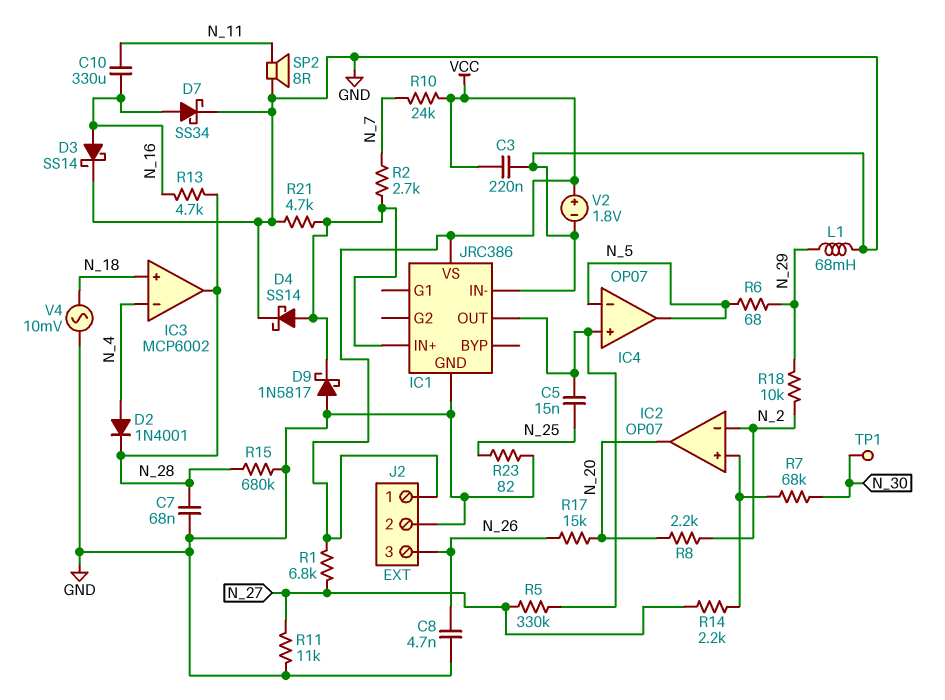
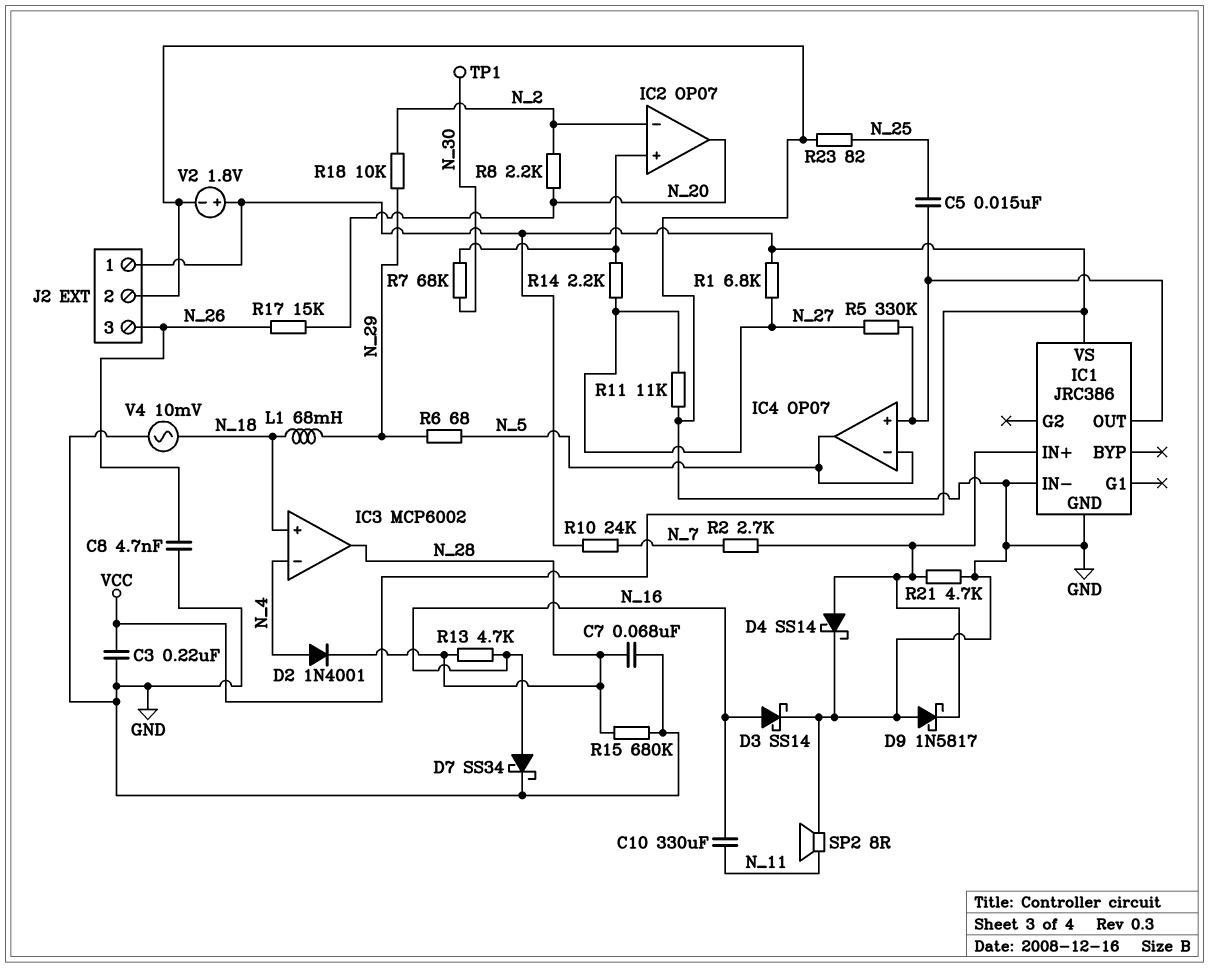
L1: 68mH (GND, N_29) -> 68mH (N_18, N_29)

